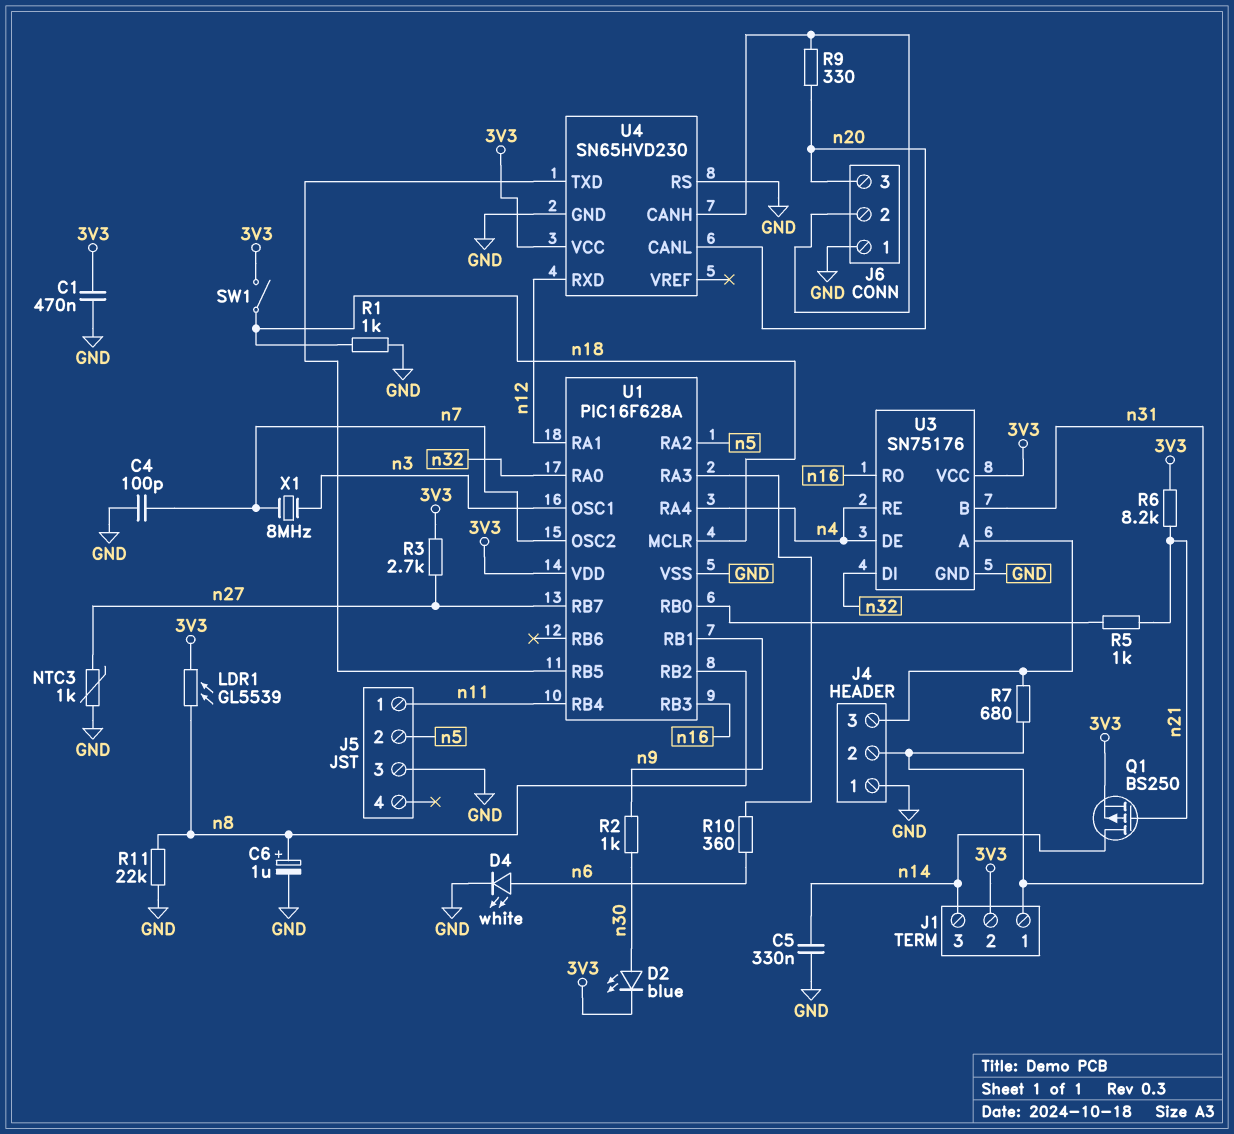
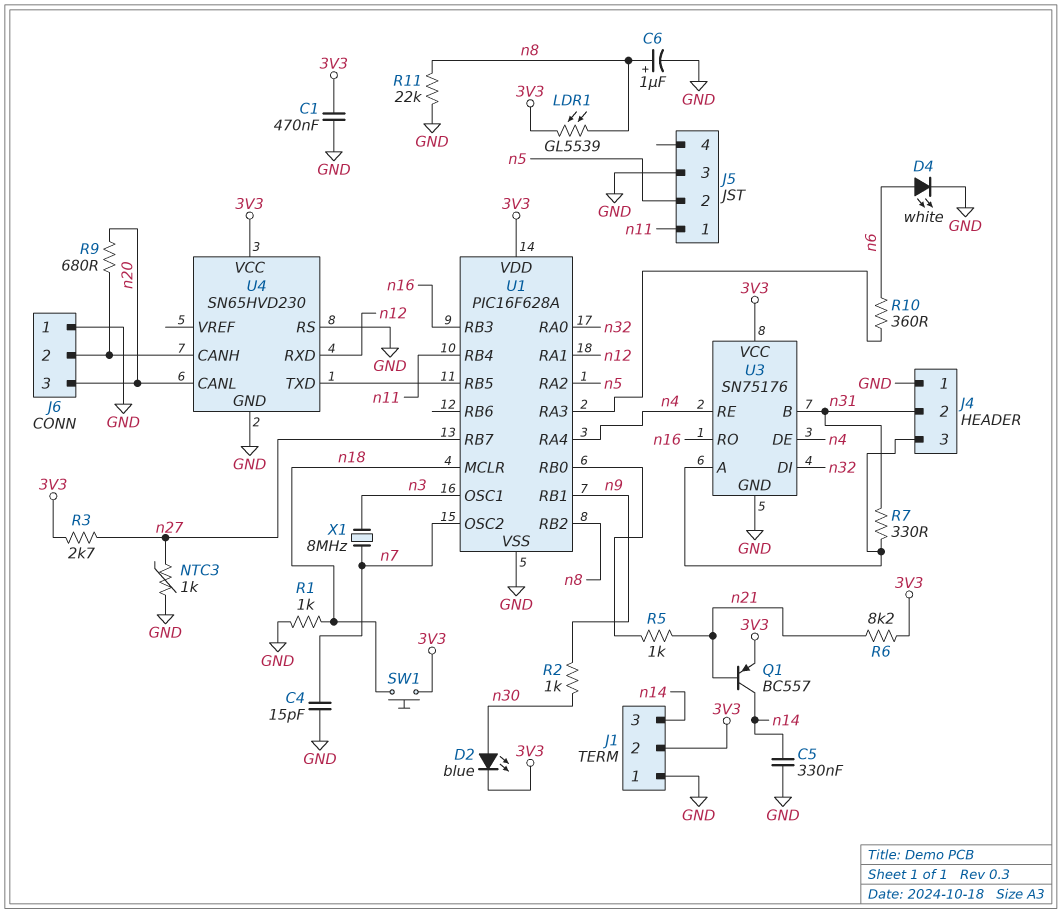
C4: 100pF (GND, n7) -> 15pF (GND, n7)
J1 pin 1: n31 -> GND
Q1: PMOS BS250 (G n21, D n14, S 3V3) -> PNP BC557 (B n21, C n14, E 3V3)
R7: 680 (J4/3, n31) -> 330 (J4/3, n31)
R9: 330 (J6/2, n20) -> 680 (J6/2, n20)
SW1: switch (3V3, n18) -> button (3V3, n18)

